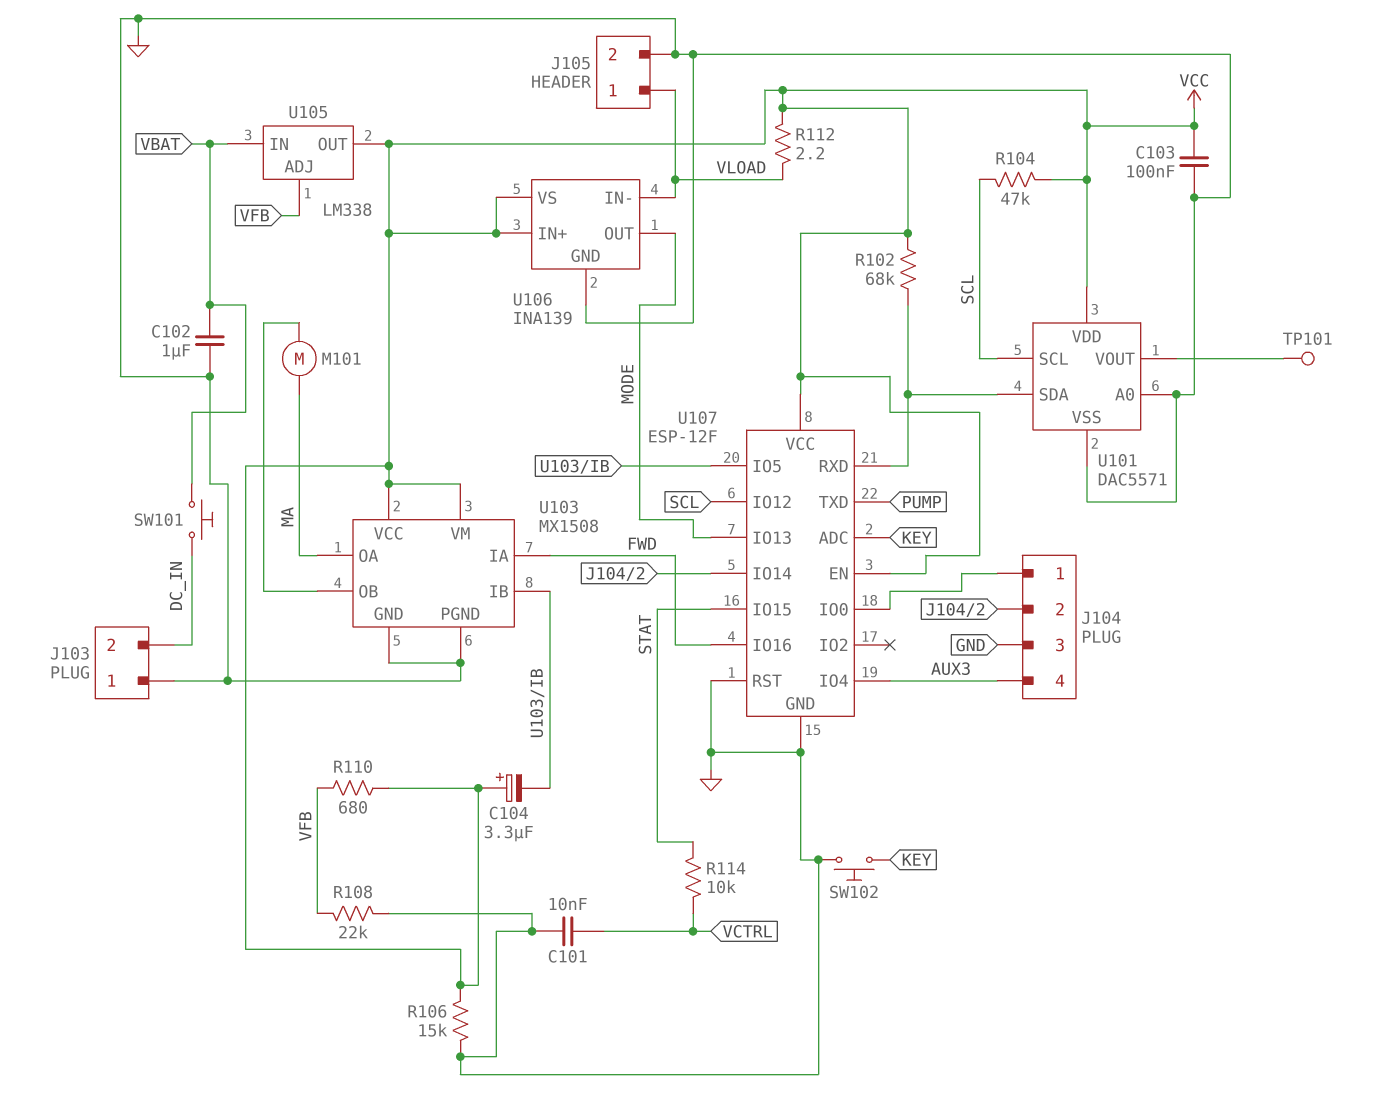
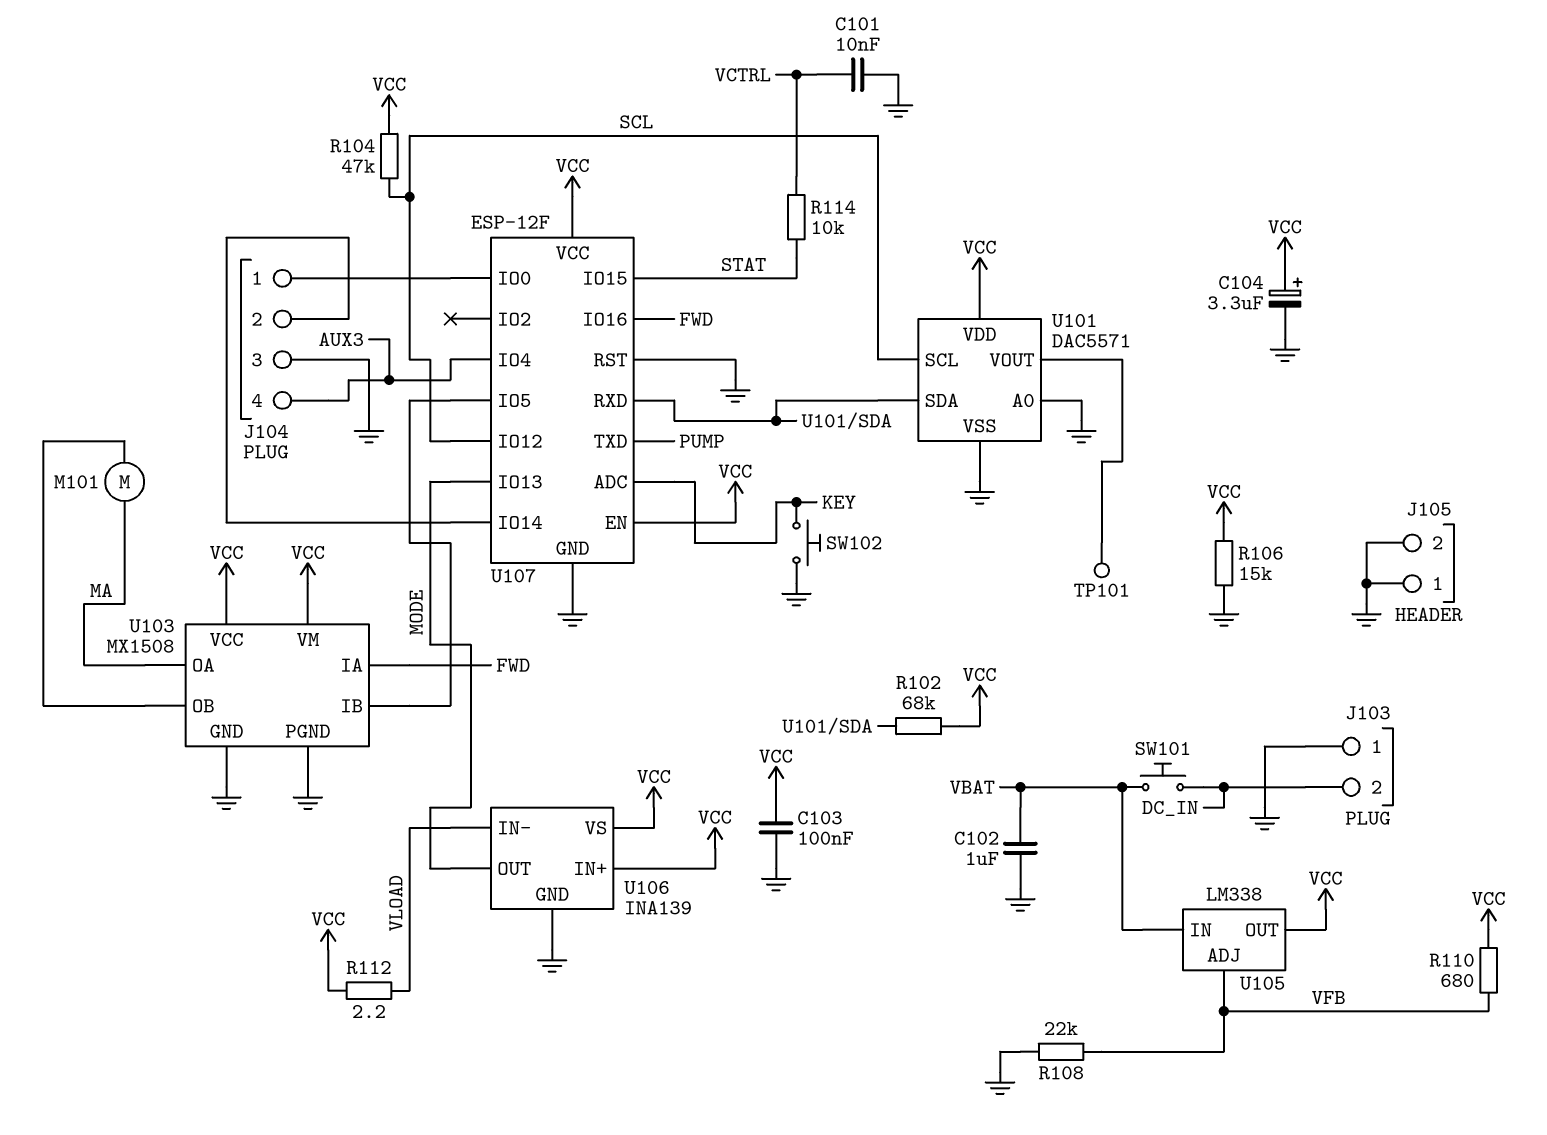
C104: 3.3uF (plus VCC, minus U103/IB) -> 3.3uF (plus VCC, minus GND)
J105 pin 1: VLOAD -> GND

